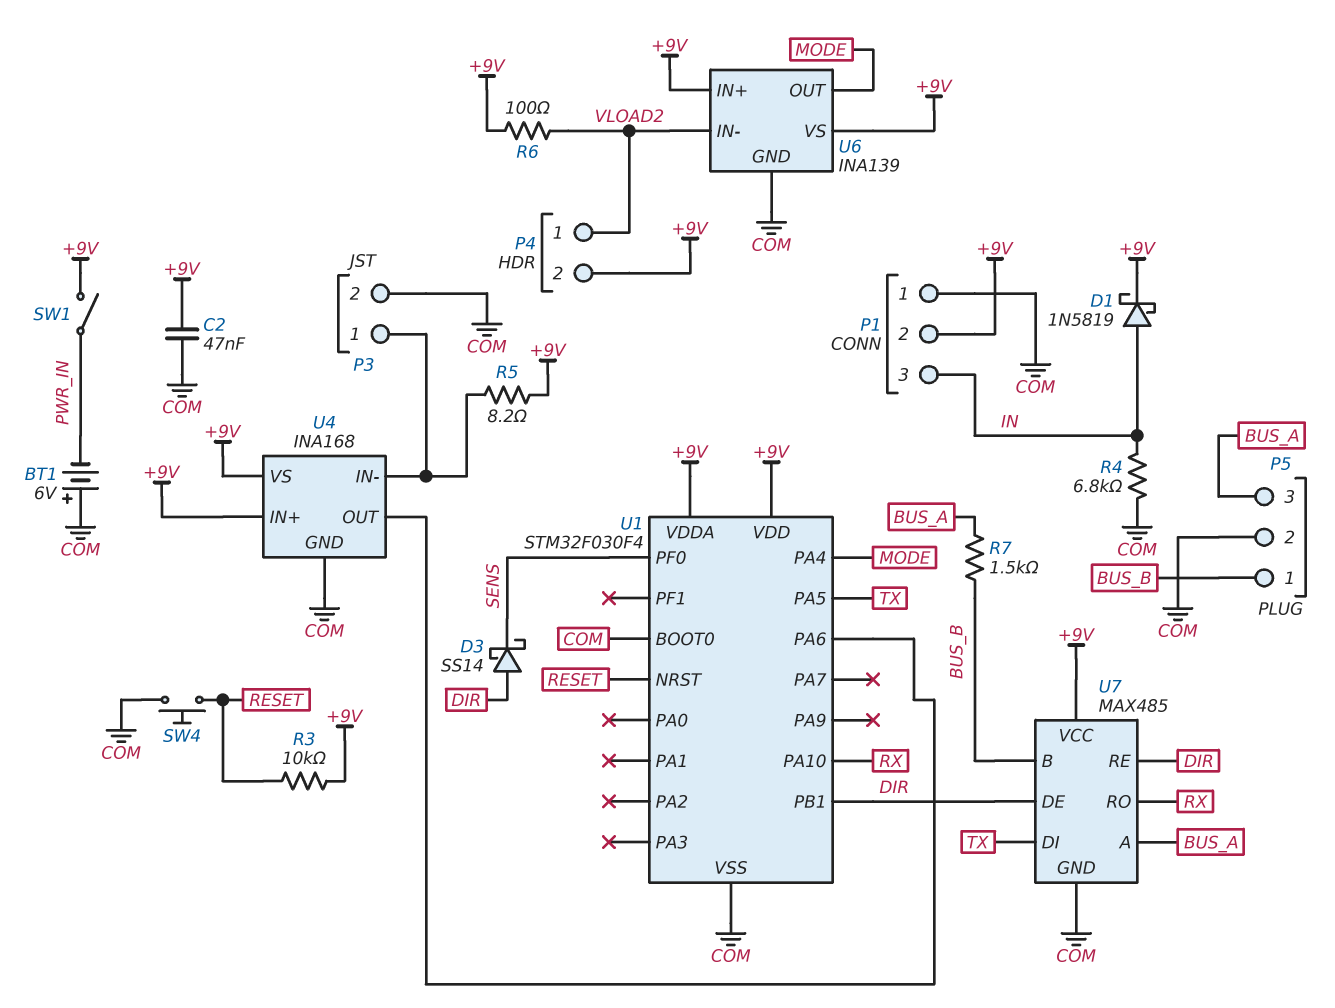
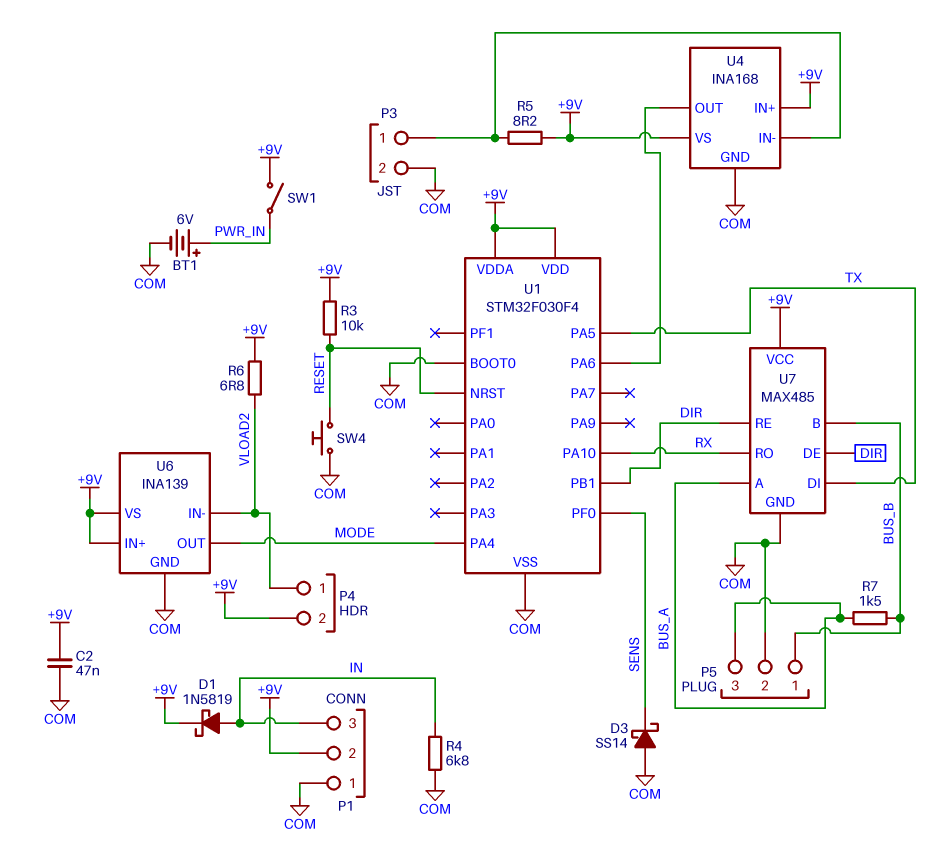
BT1: 6V (plus COM, minus PWR_IN) -> 6V (plus PWR_IN, minus COM)
D3: schottky SS14 (A DIR, K SENS) -> schottky SS14 (A COM, K SENS)
R6: 100 (+9V, VLOAD2) -> 6.8 (+9V, VLOAD2)

